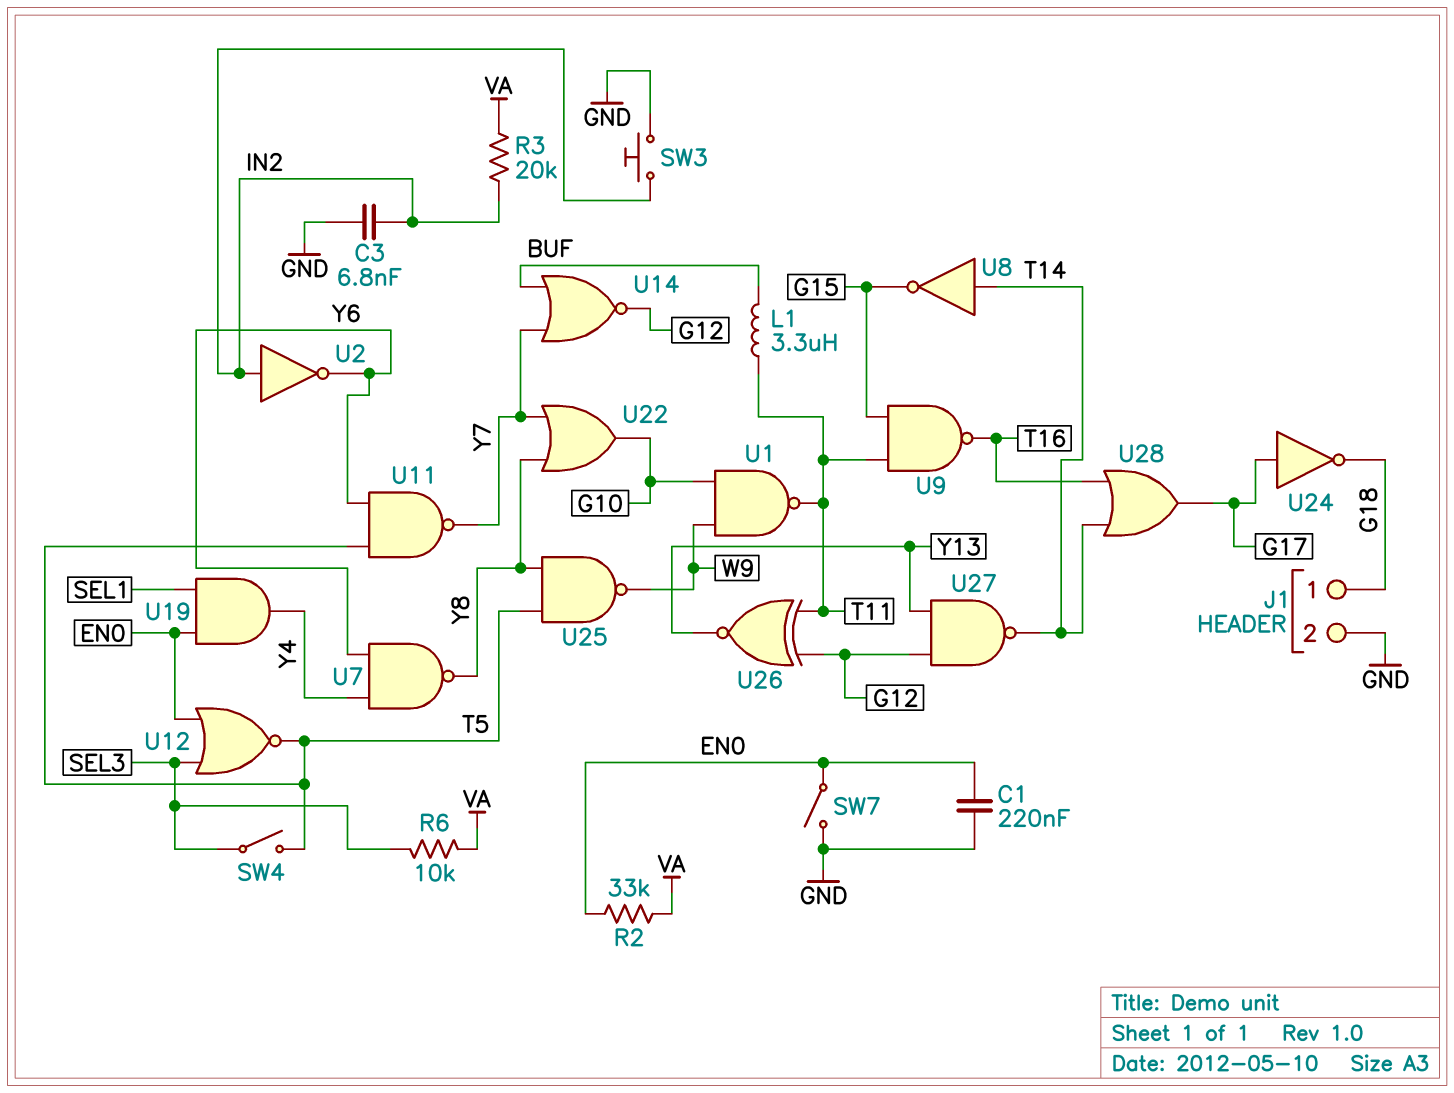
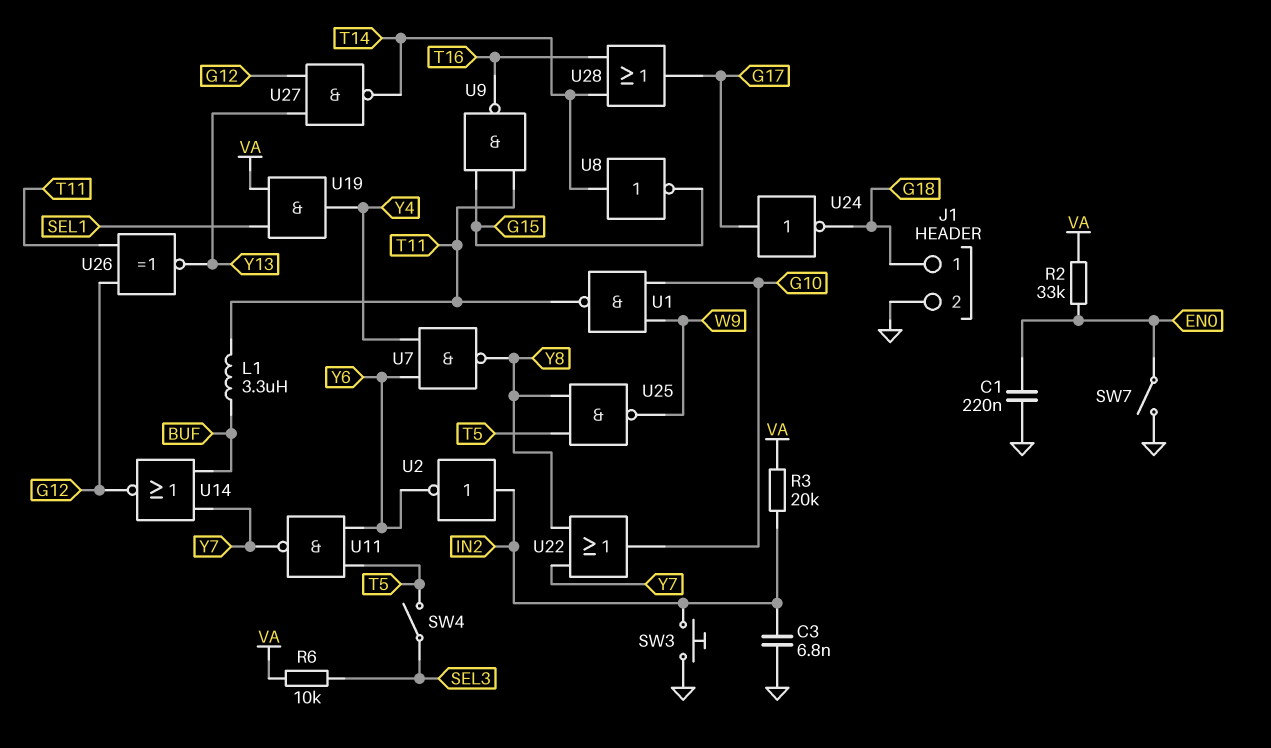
U12: NOR (in EN0, in SEL3, out T5) -> none
U19: AND (in EN0, in SEL1, out Y4) -> AND (in SEL1, in VA, out Y4)

